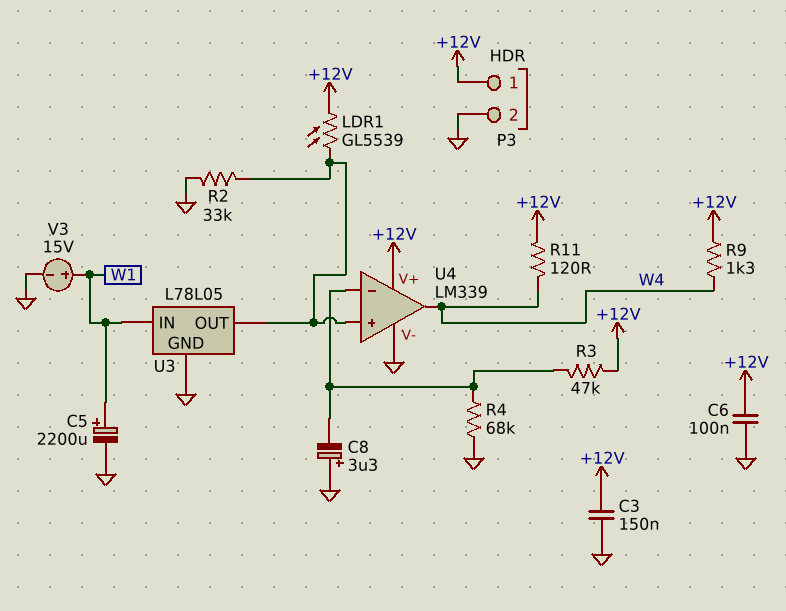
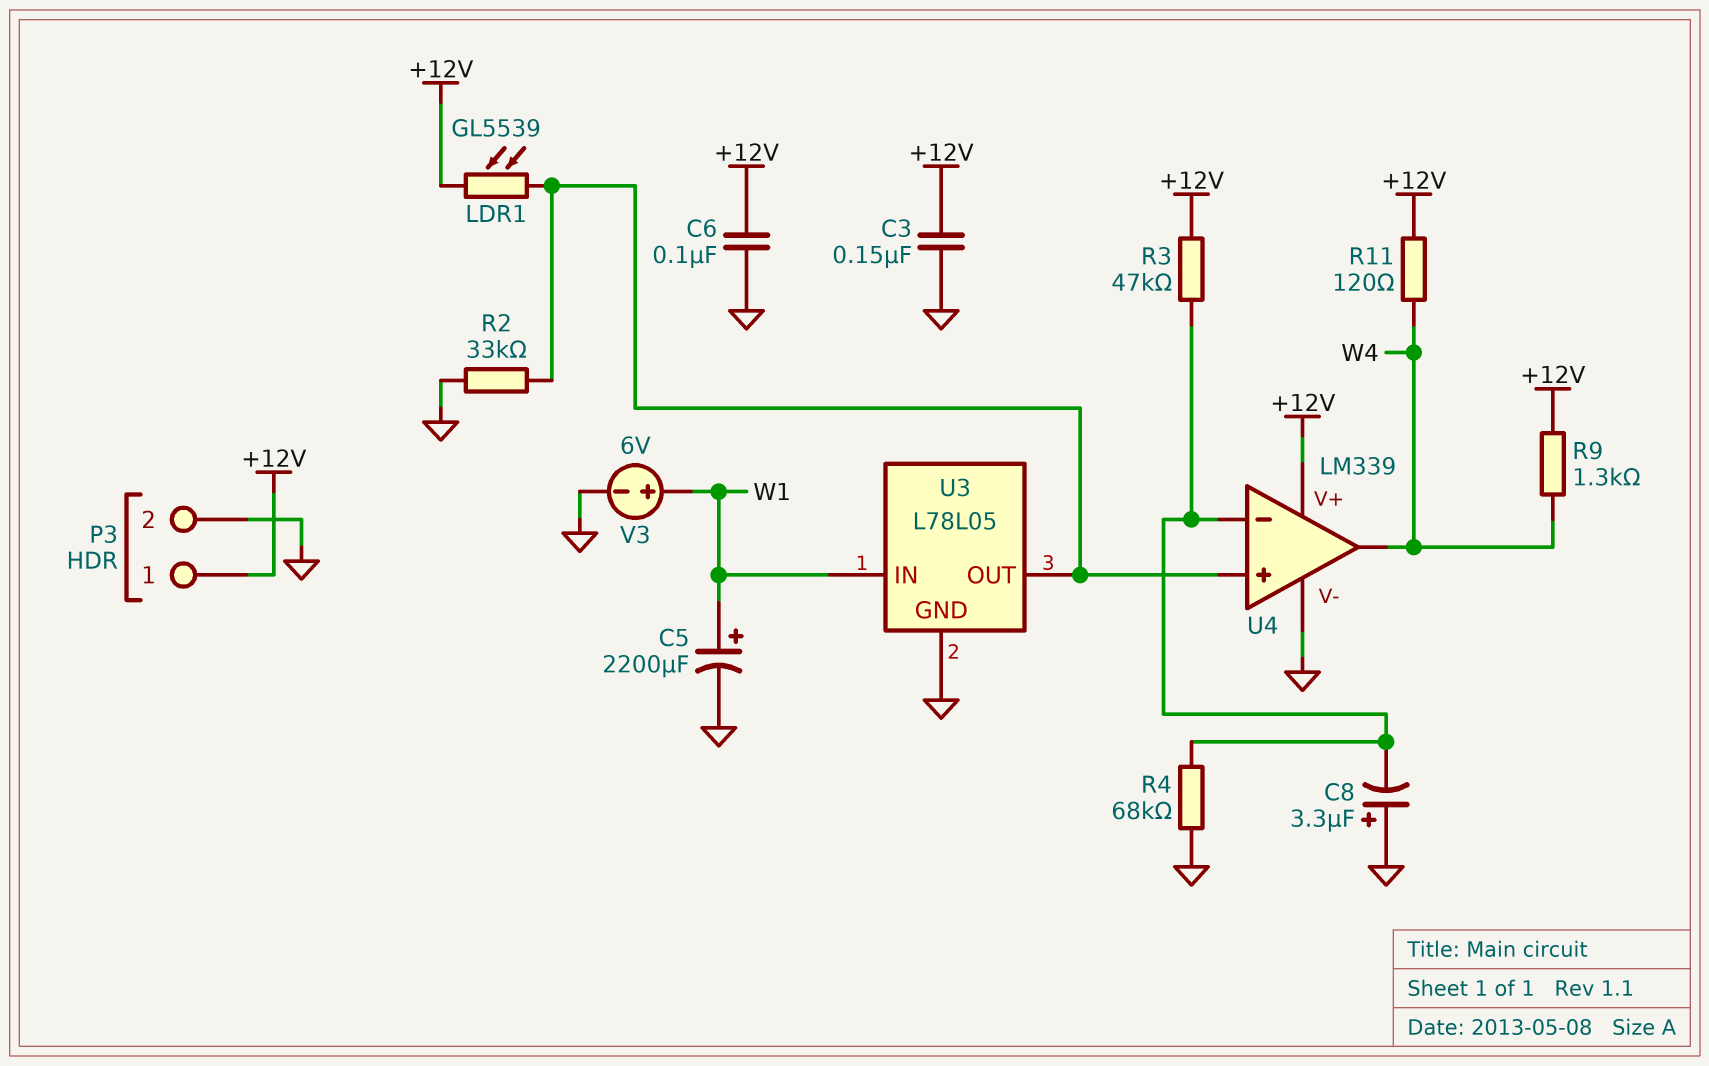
V3: 15V (plus W1, minus GND) -> 6V (plus W1, minus GND)

